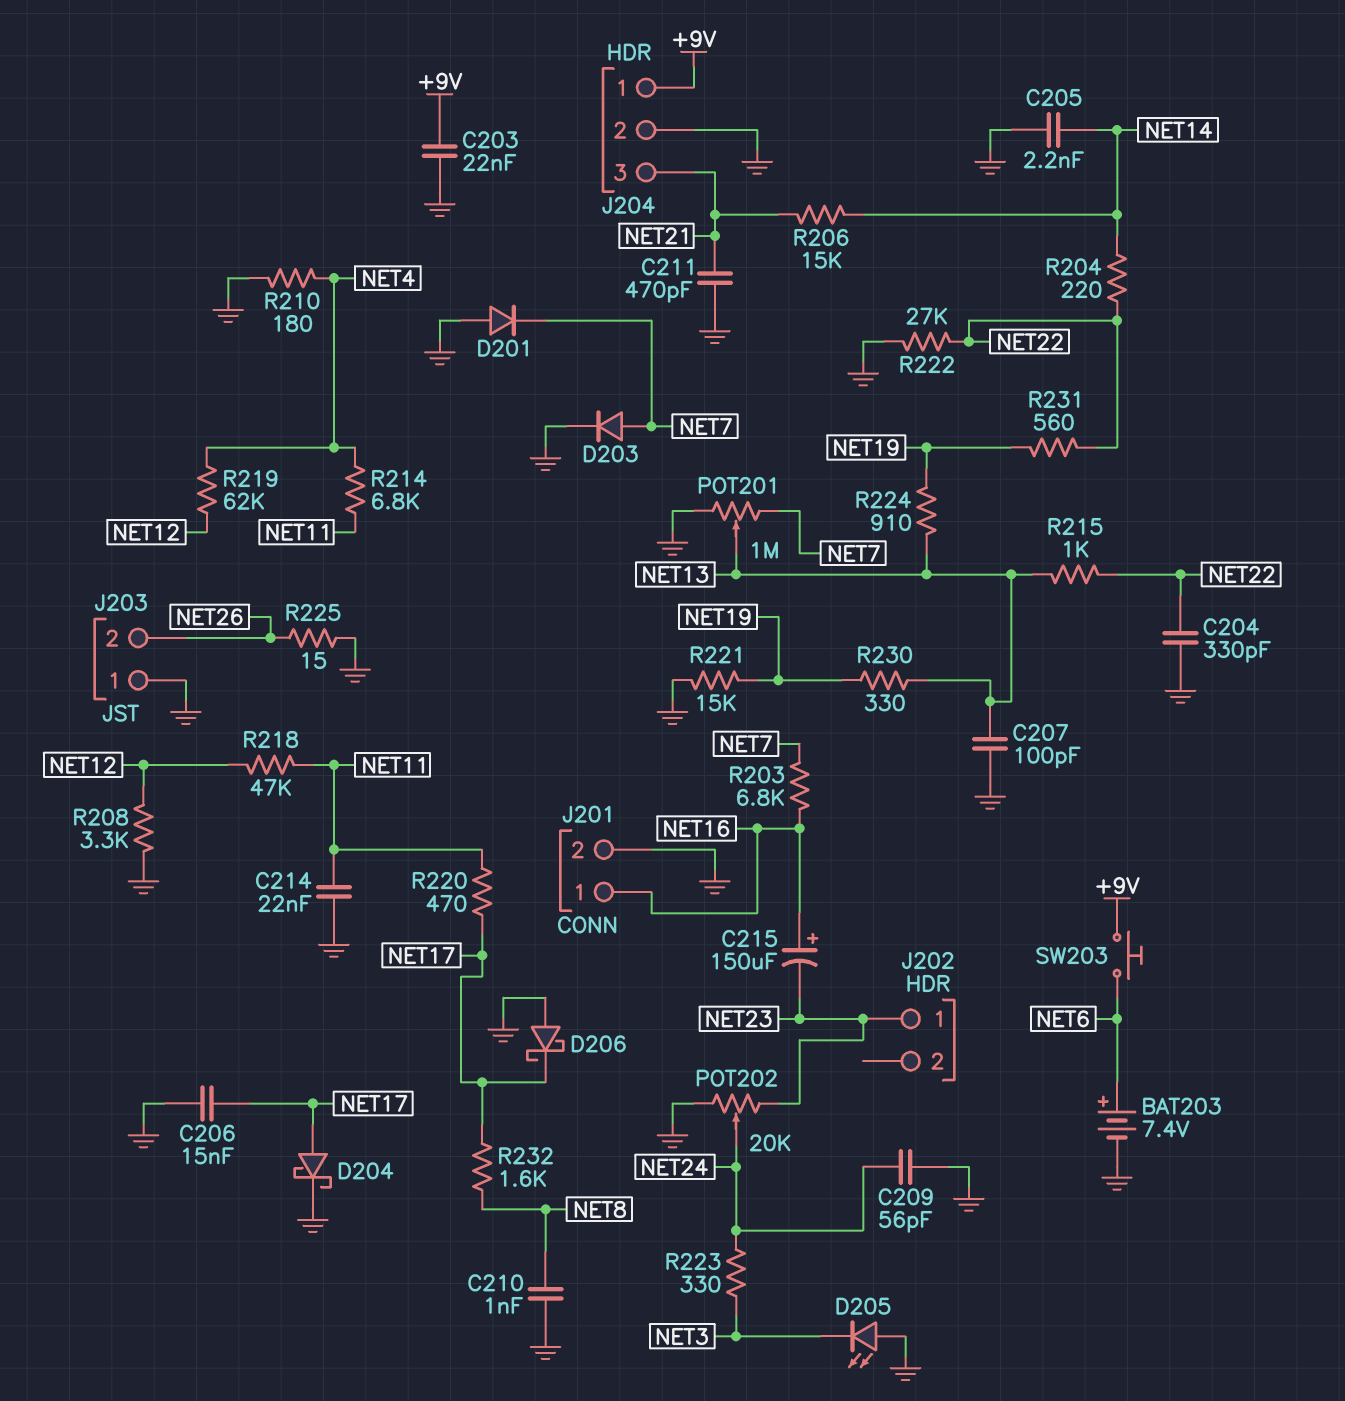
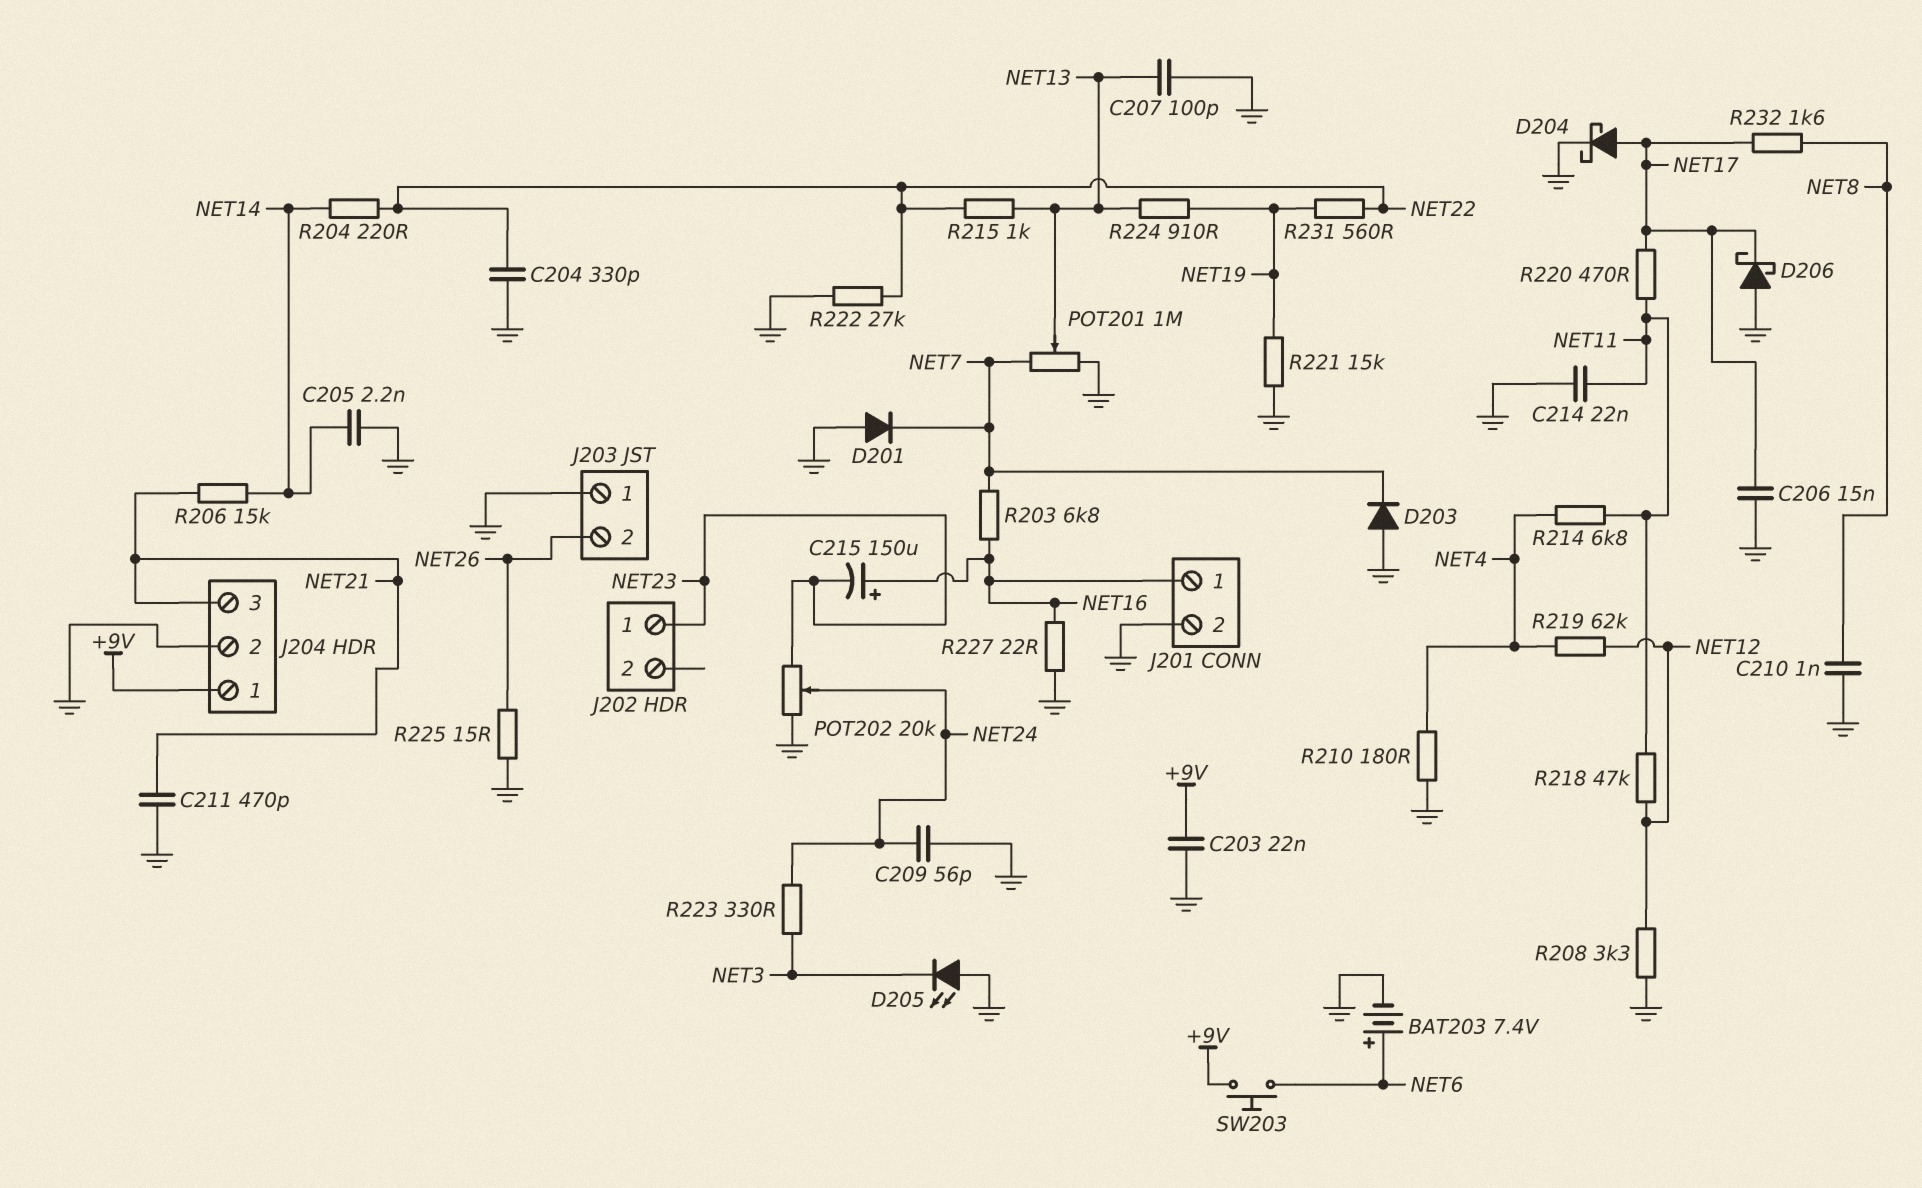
D203: diode (A NET7, K GND) -> diode (A GND, K NET7)
R227: none -> 22 (GND, NET16)
R230: 330 (NET13, NET19) -> none

